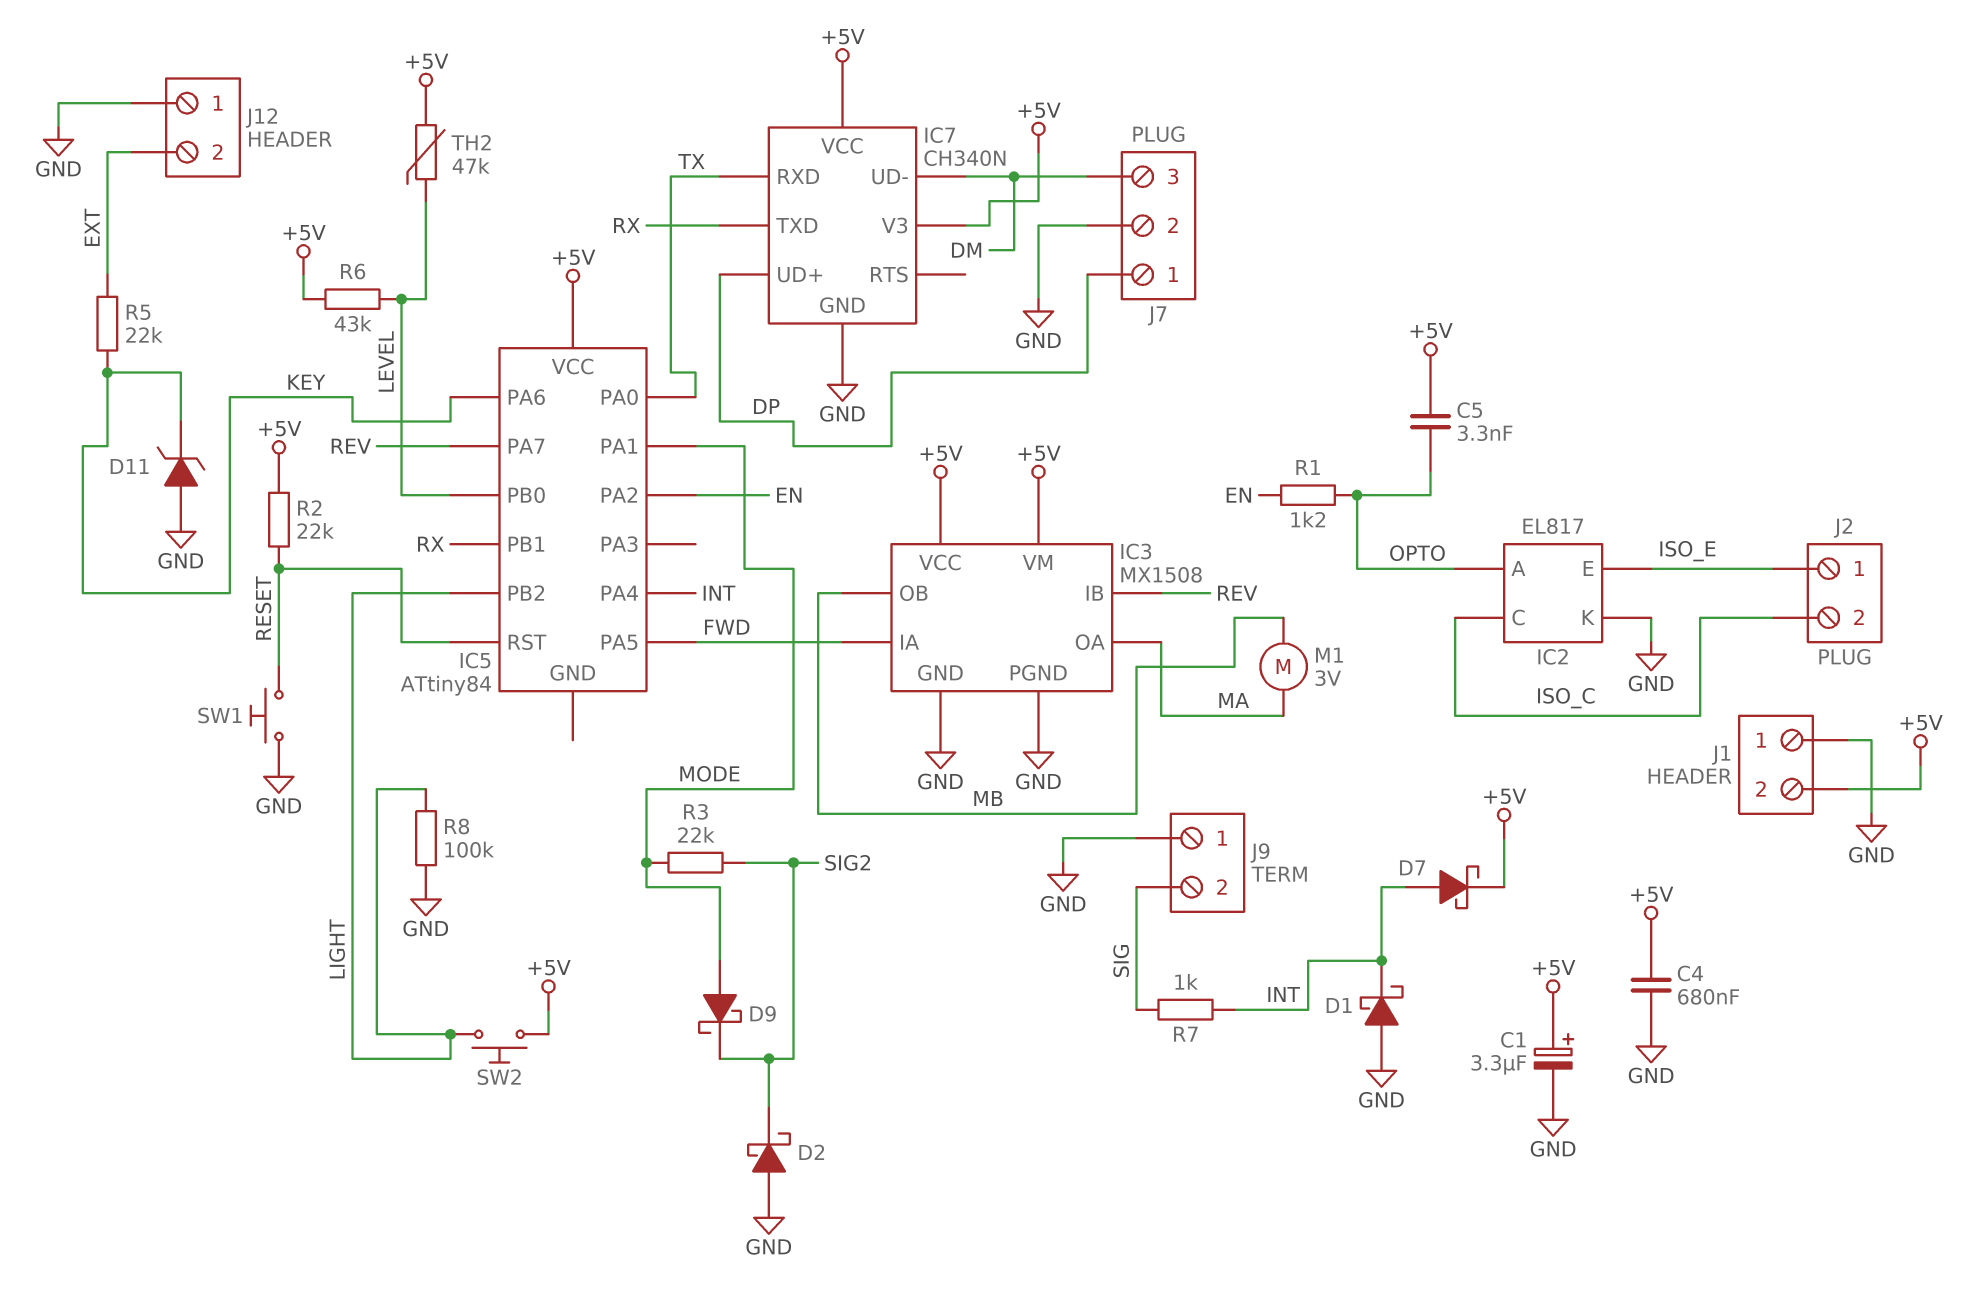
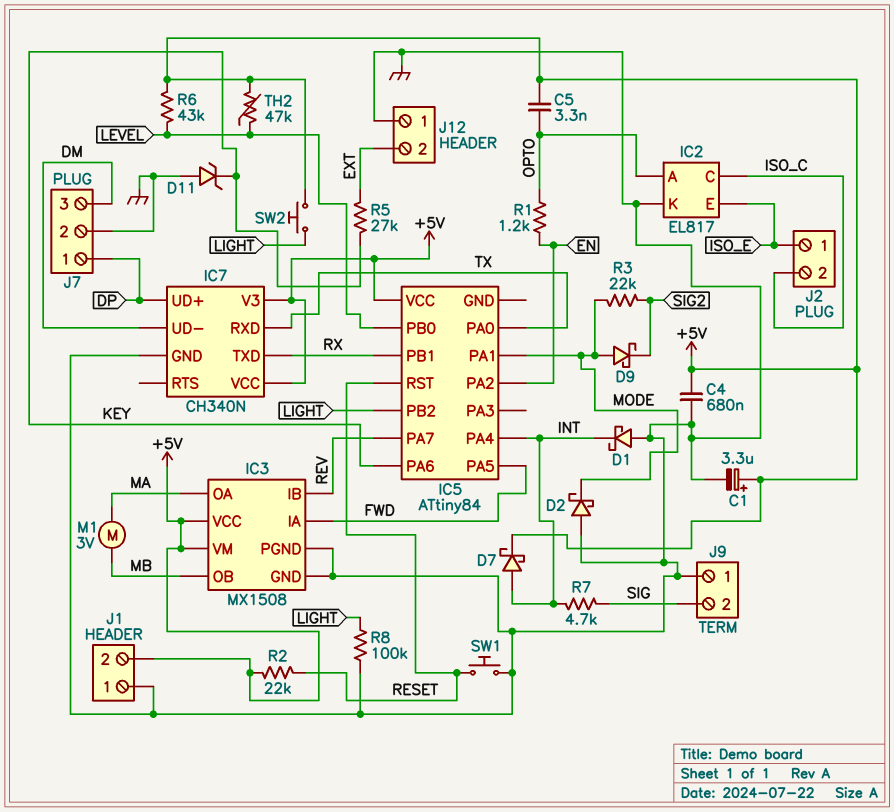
D2: schottky (A GND, K SIG2) -> schottky (A GND, K MODE)
R5: 22k (EXT, KEY) -> 27k (EXT, KEY)
R7: 1k (INT, SIG) -> 4.7k (INT, SIG)

